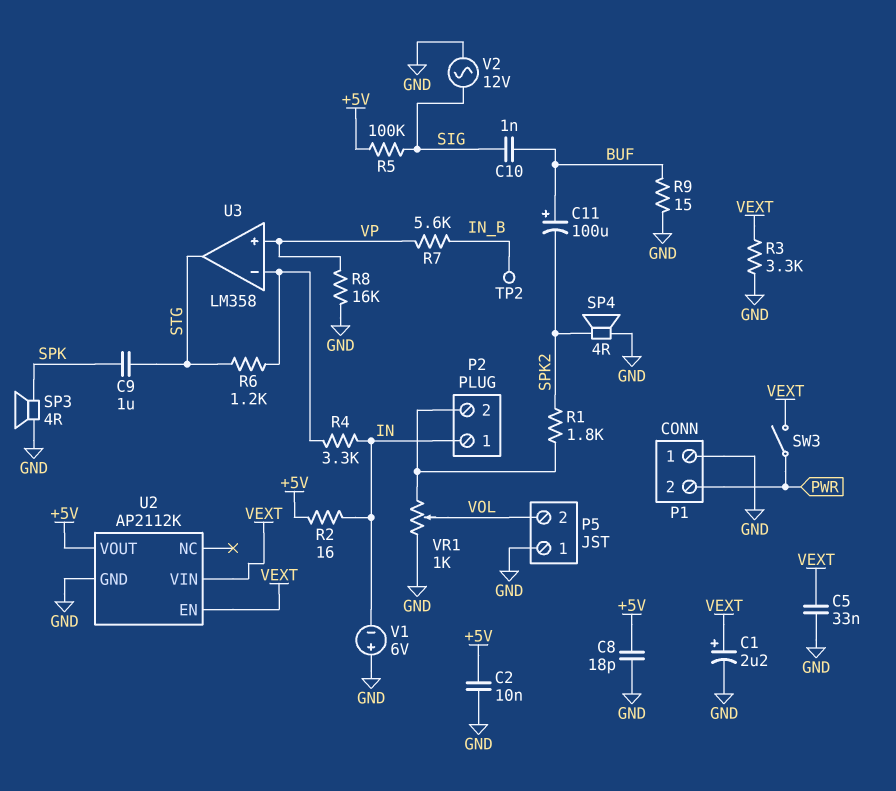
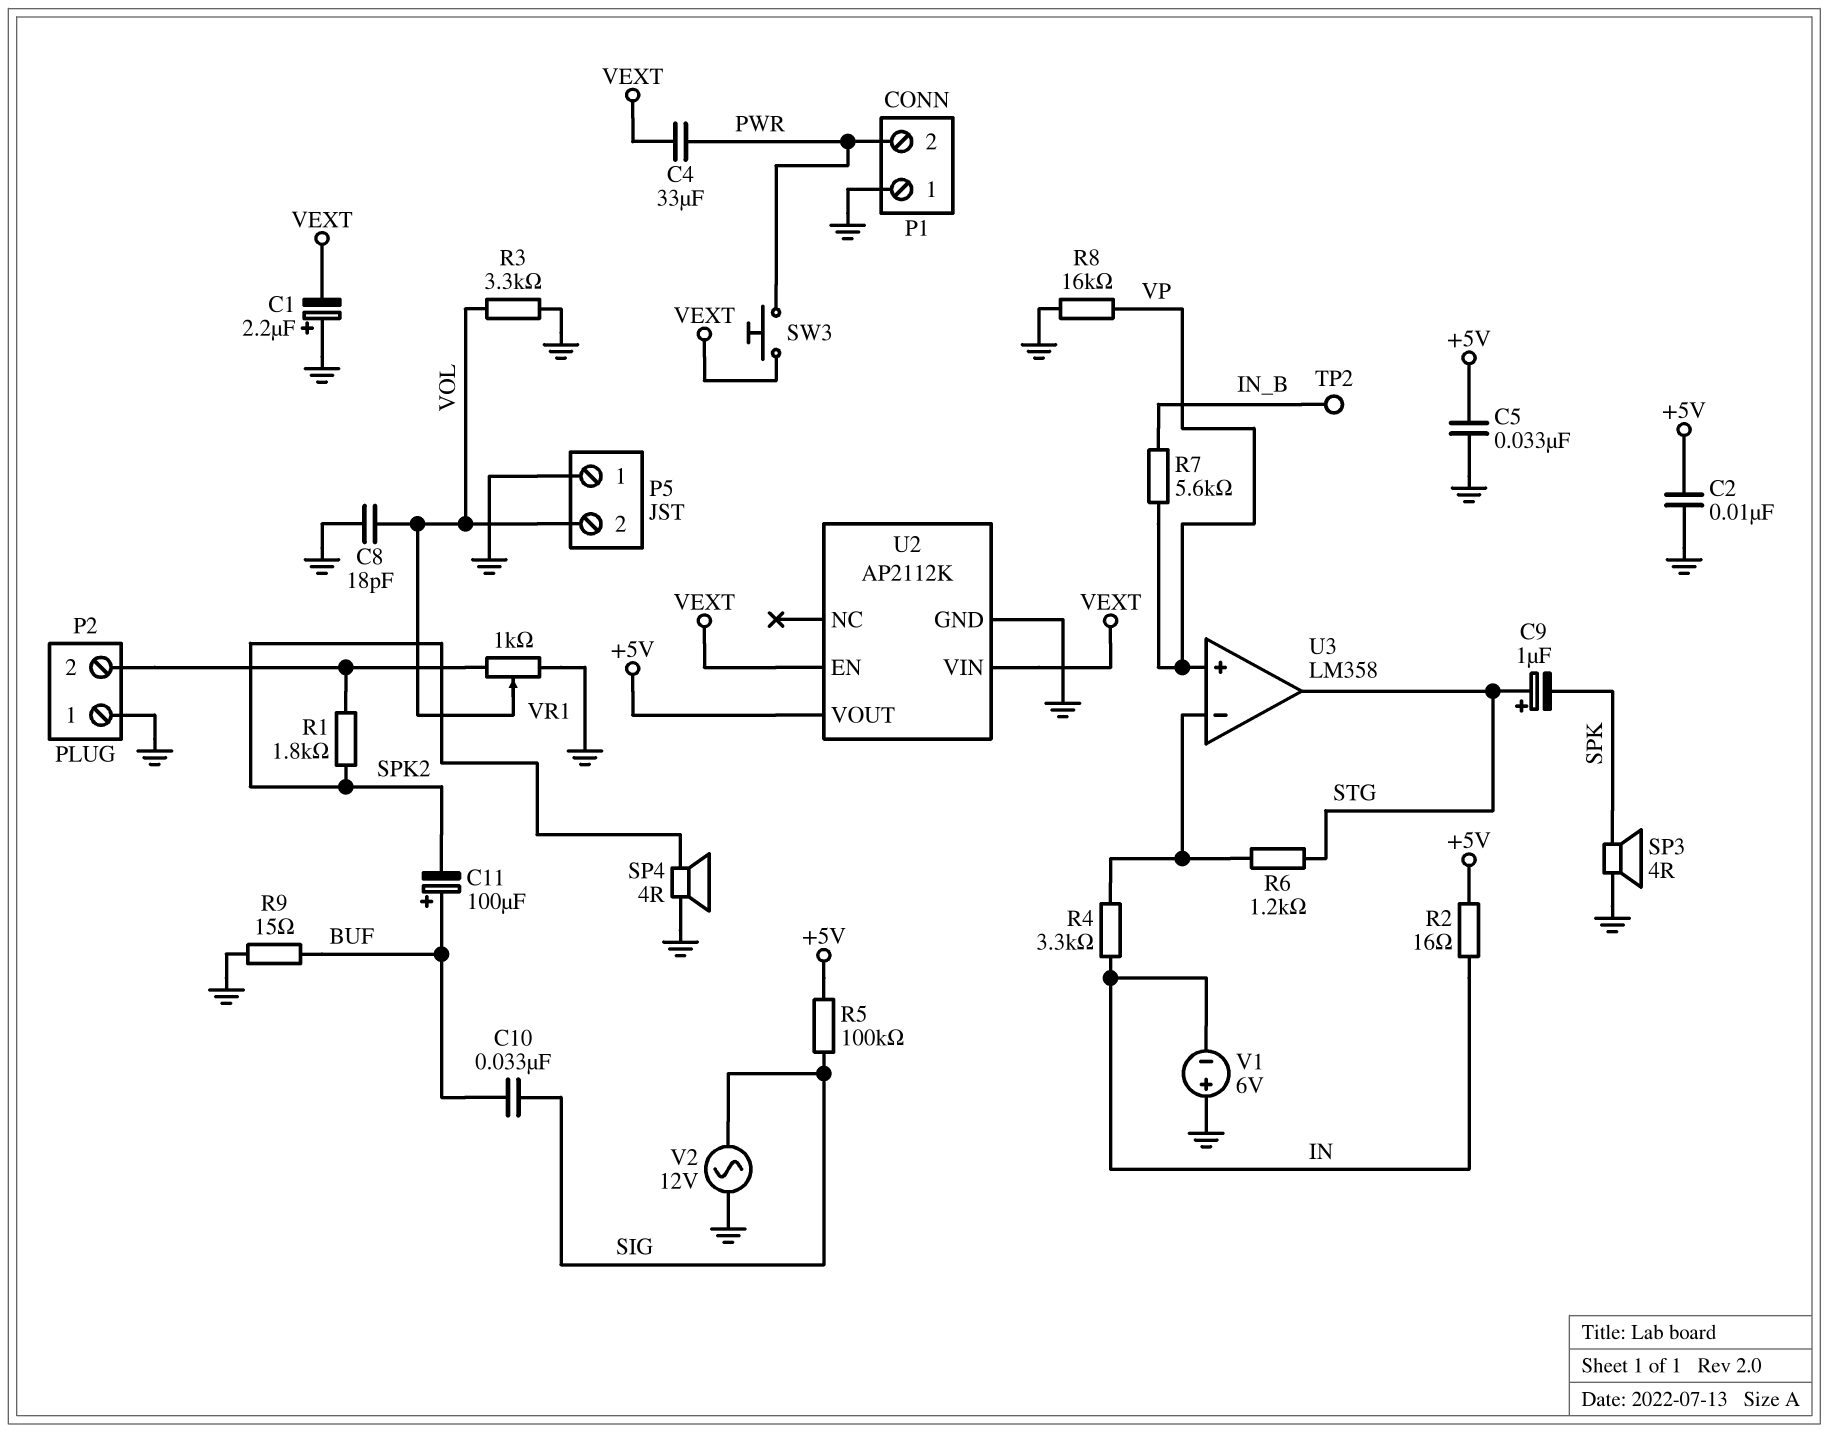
C1: 2.2uF (plus VEXT, minus GND) -> 2.2uF (plus GND, minus VEXT)
C4: none -> 33uF (PWR, VEXT)
C5: 33nF (GND, VEXT) -> 33nF (+5V, GND)
C8: 18pF (+5V, GND) -> 18pF (GND, VOL)
C9: 1uF (SPK, STG) -> 1uF (plus STG, minus SPK)
C10: 1nF (BUF, SIG) -> 33nF (BUF, SIG)
P2 pin 1: IN -> GND
R3: 3.3k (GND, VEXT) -> 3.3k (GND, VOL)
SW3: switch (PWR, VEXT) -> button (PWR, VEXT)

